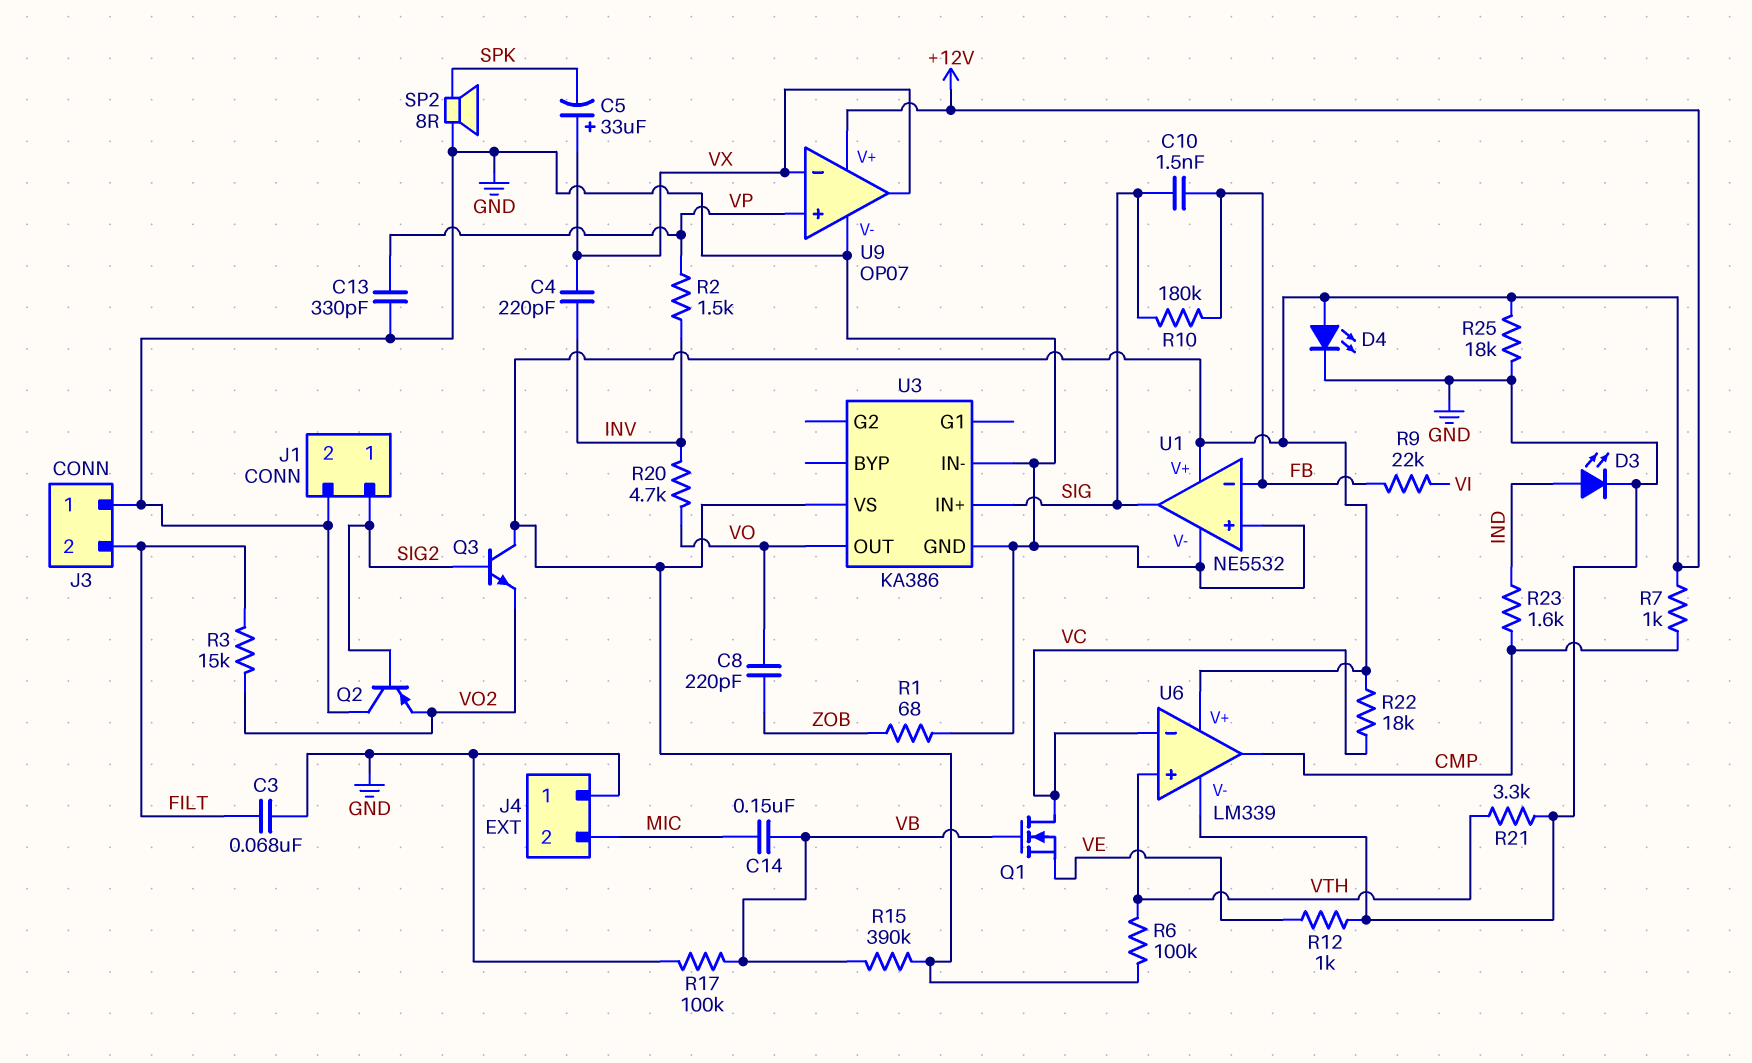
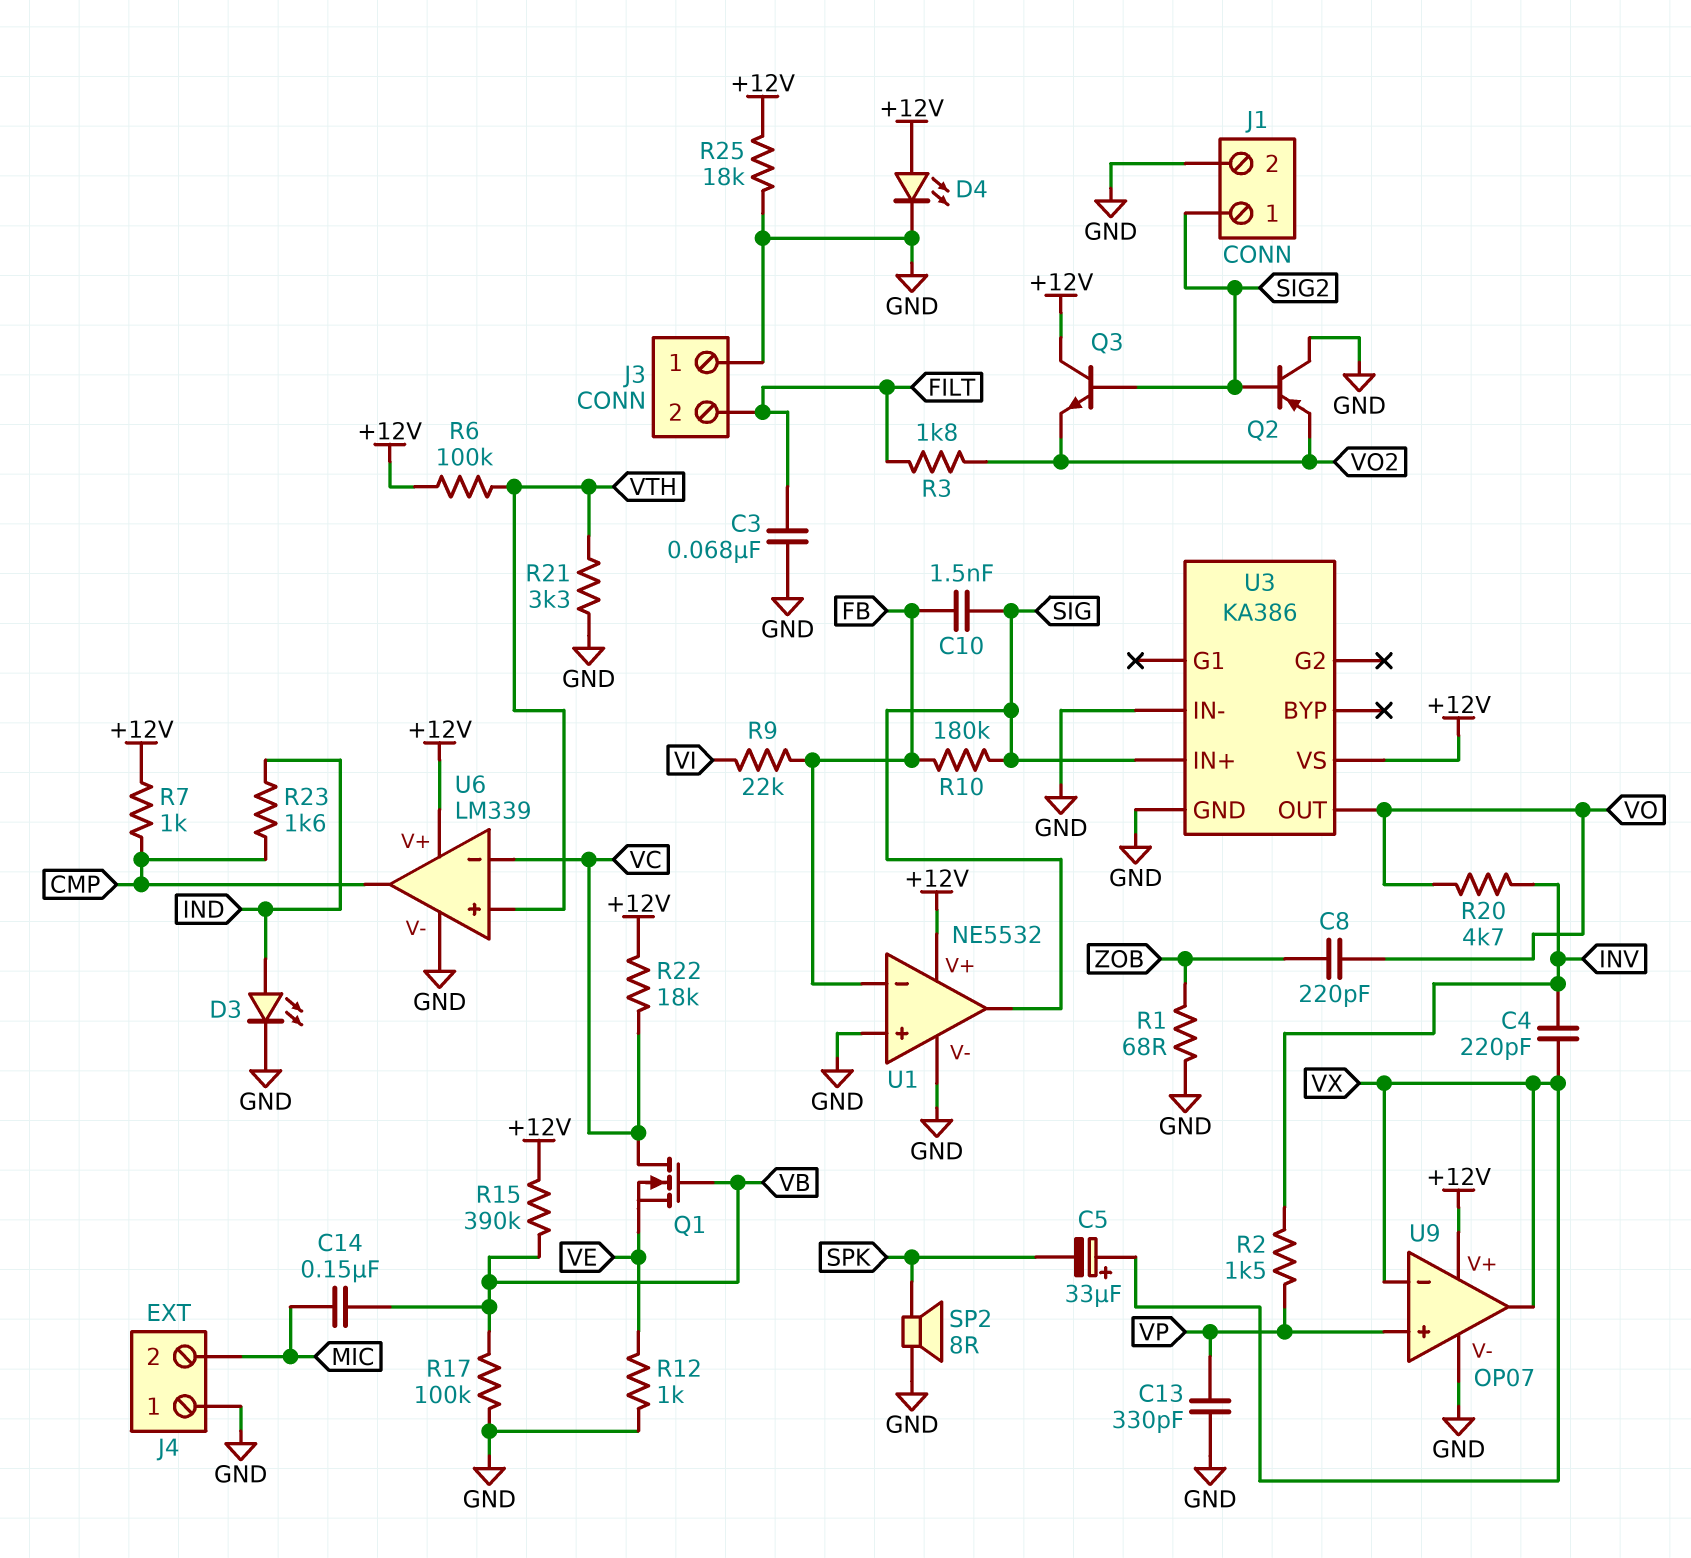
R3: 15k (FILT, VO2) -> 1.8k (FILT, VO2)

